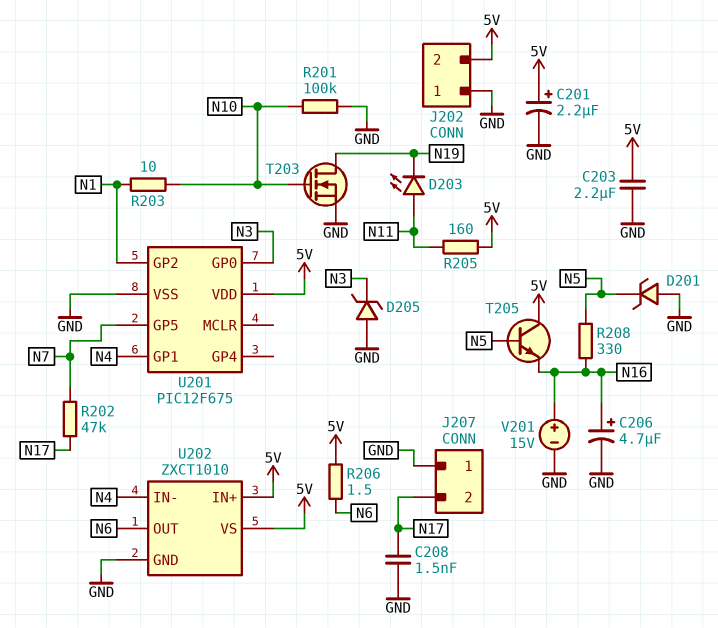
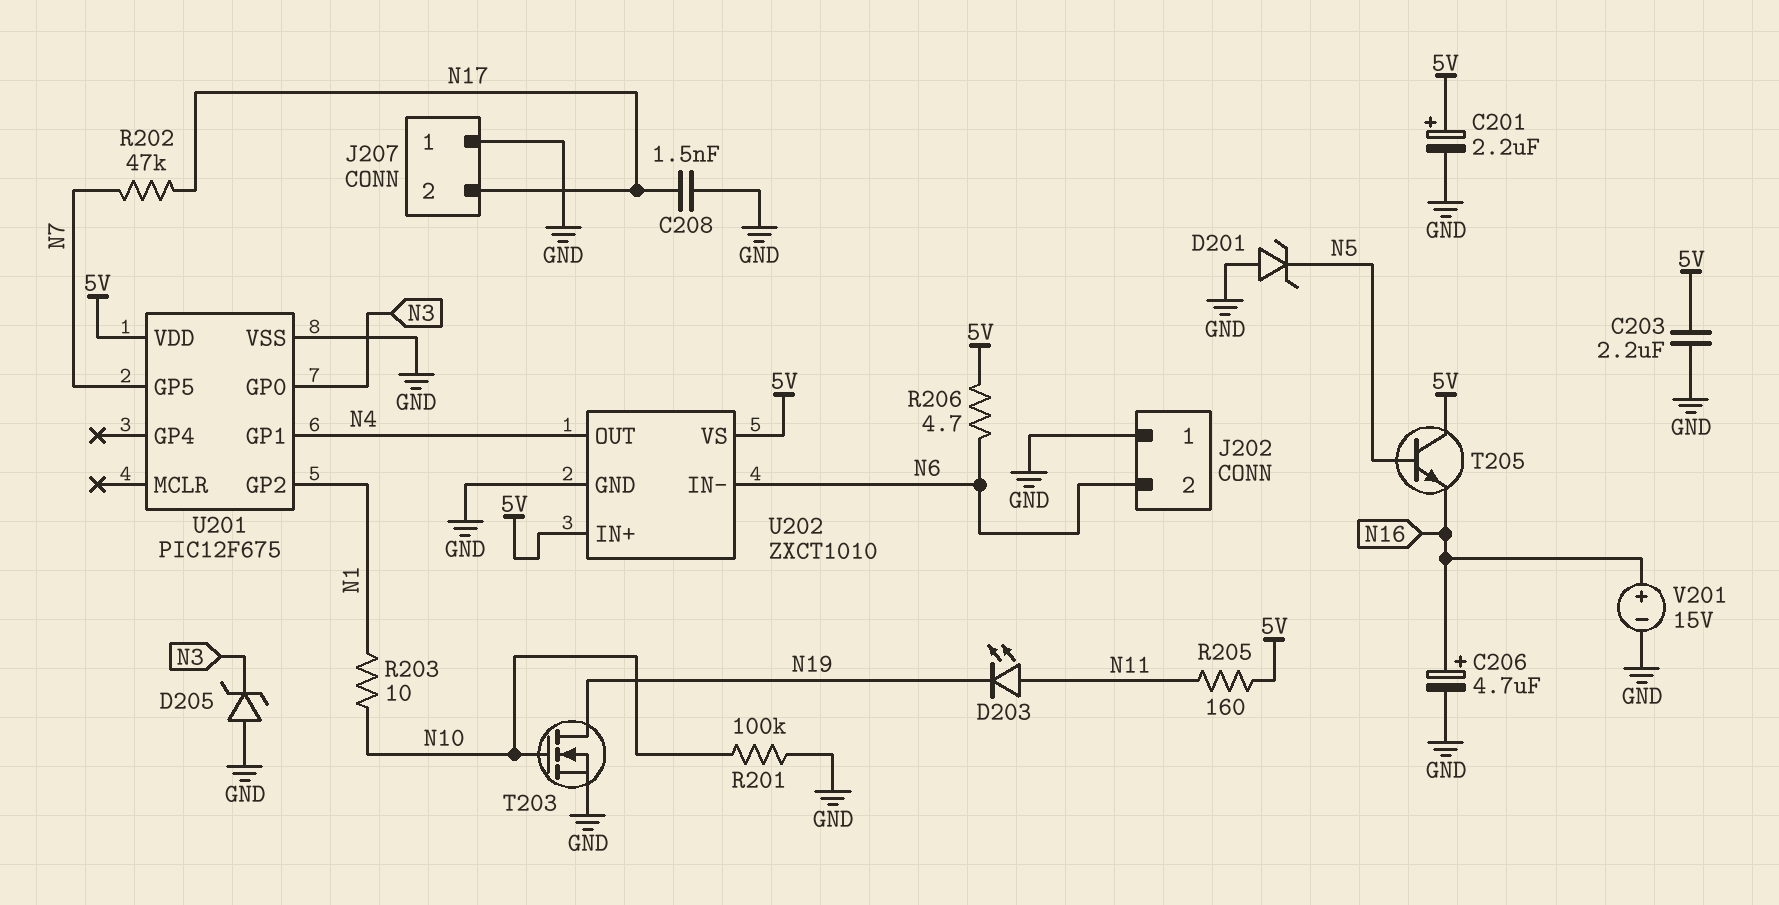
J202 pin 2: 5V -> N6
R206: 1.5 (5V, N6) -> 4.7 (5V, N6)
R208: 330 (N5, N16) -> none
U202 pin IN-: N4 -> N6
U202 pin OUT: N6 -> N4

